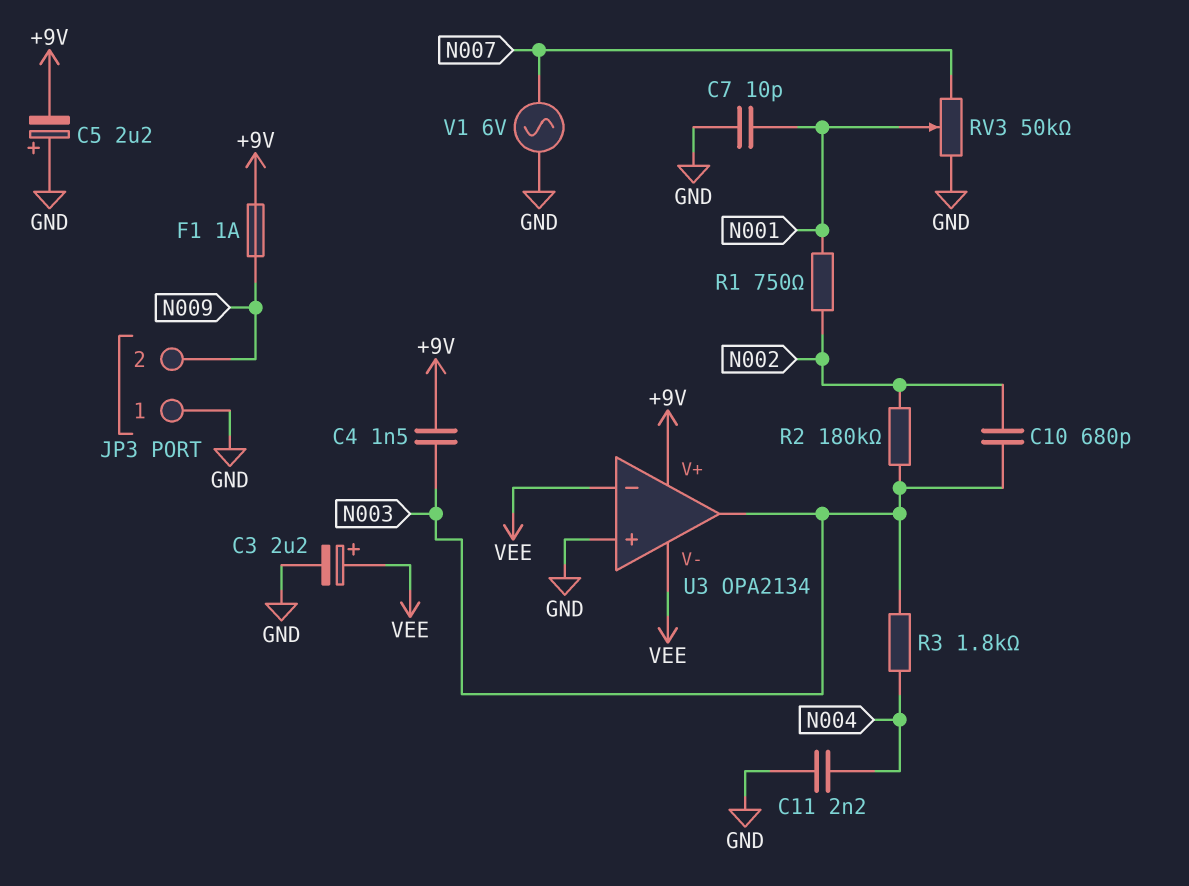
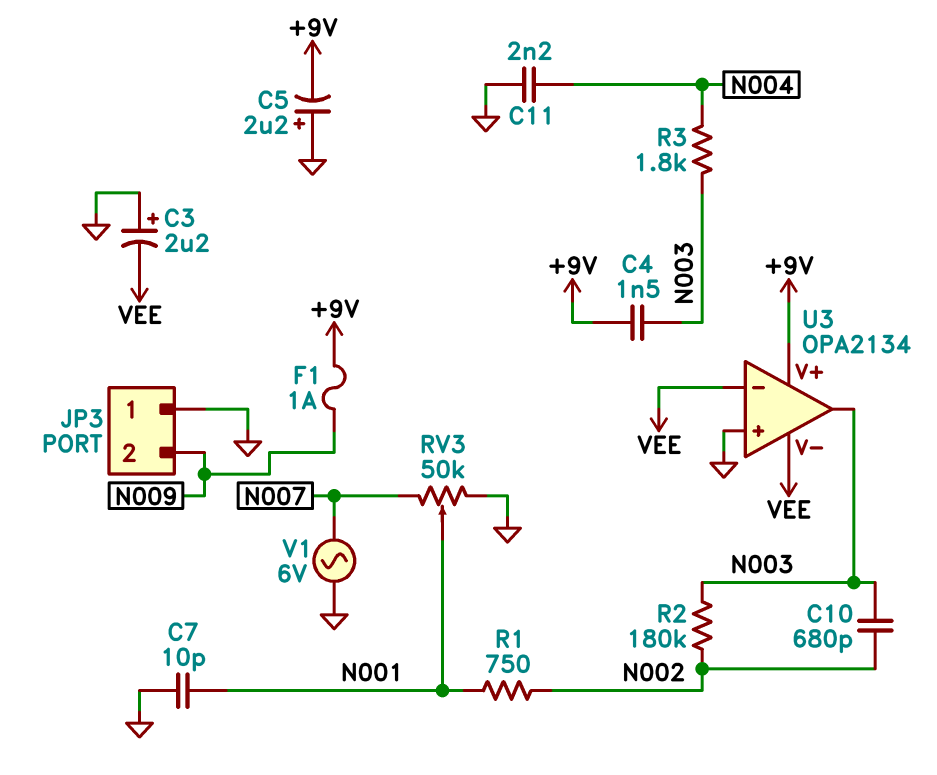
C3: 2.2uF (plus VEE, minus GND) -> 2.2uF (plus GND, minus VEE)

